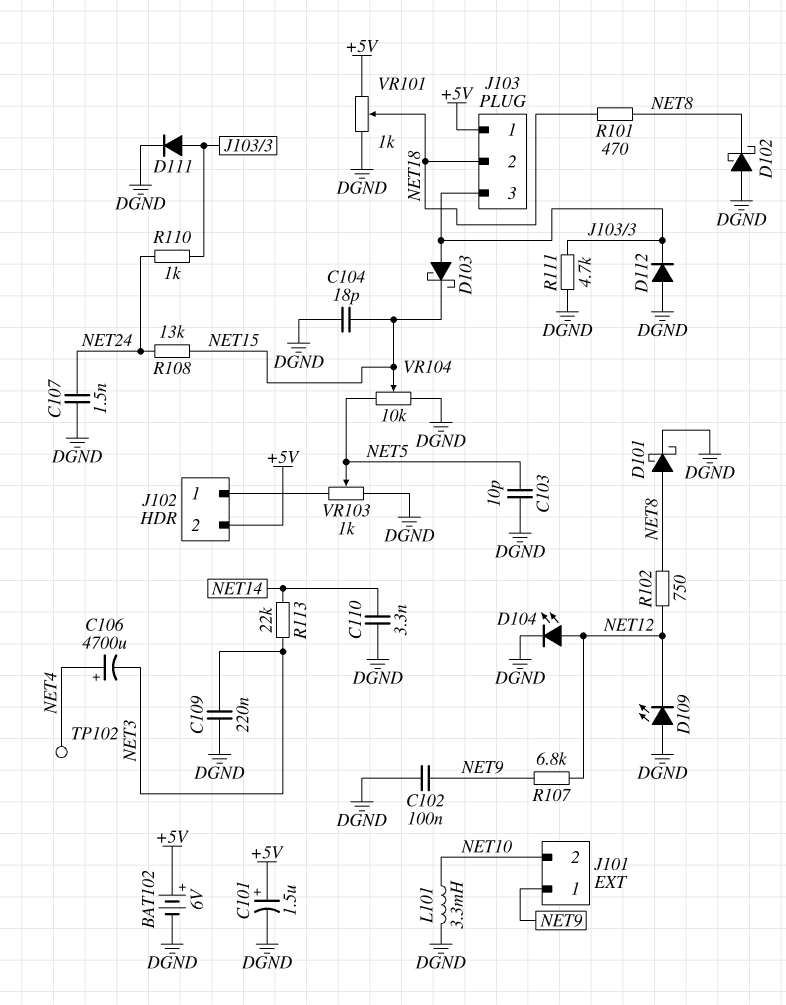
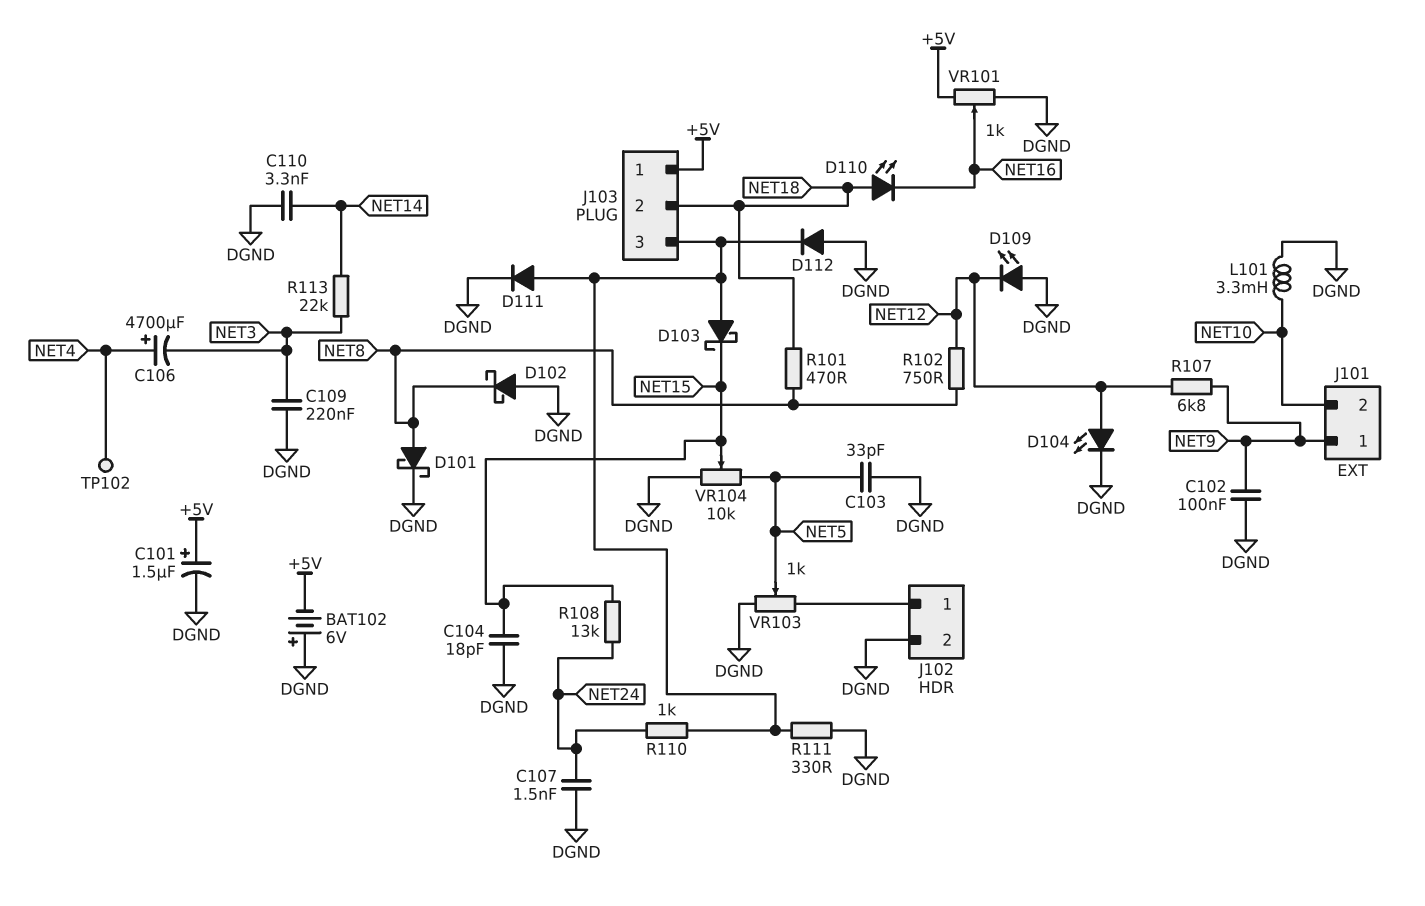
BAT102: 6V (plus +5V, minus DGND) -> 6V (plus DGND, minus +5V)
C103: 10pF (DGND, NET5) -> 33pF (DGND, NET5)
D110: none -> LED (A NET18, K NET16)
J102 pin 2: +5V -> DGND
R111: 4.7k (DGND, J103/3) -> 330 (DGND, J103/3)
VR101: 1k (+5V, DGND, wiper NET18) -> 1k (+5V, DGND, wiper NET16)

